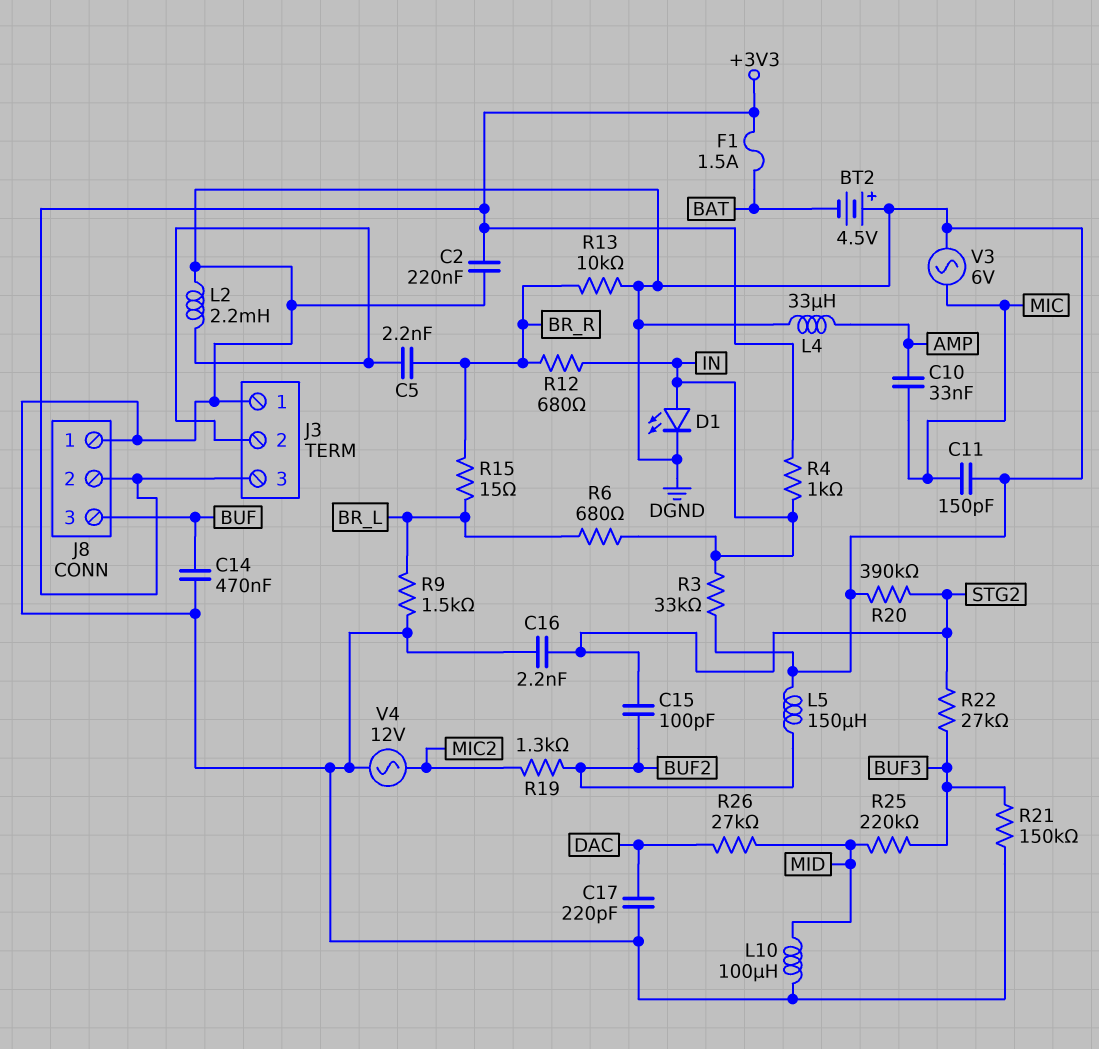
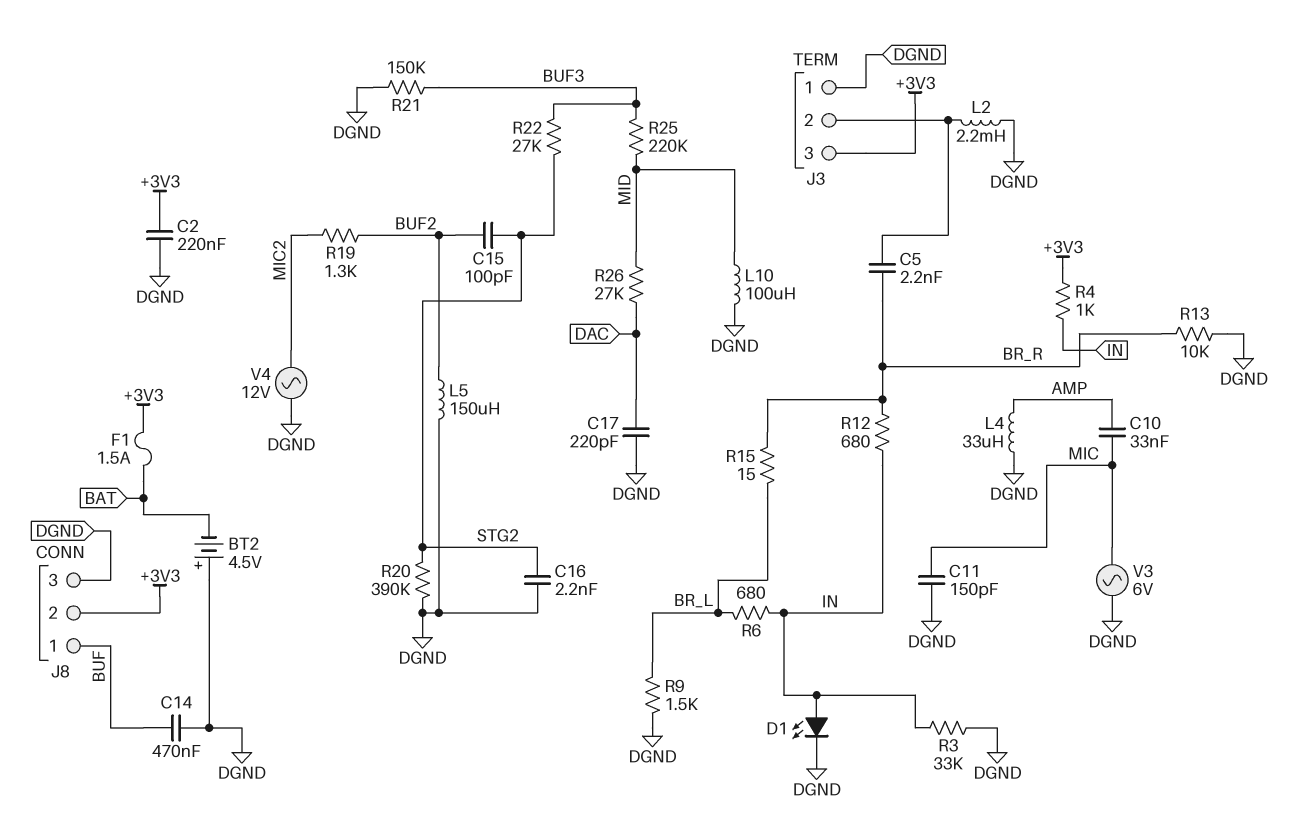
J8 pin 1: DGND -> BUF
J8 pin 3: BUF -> DGND

